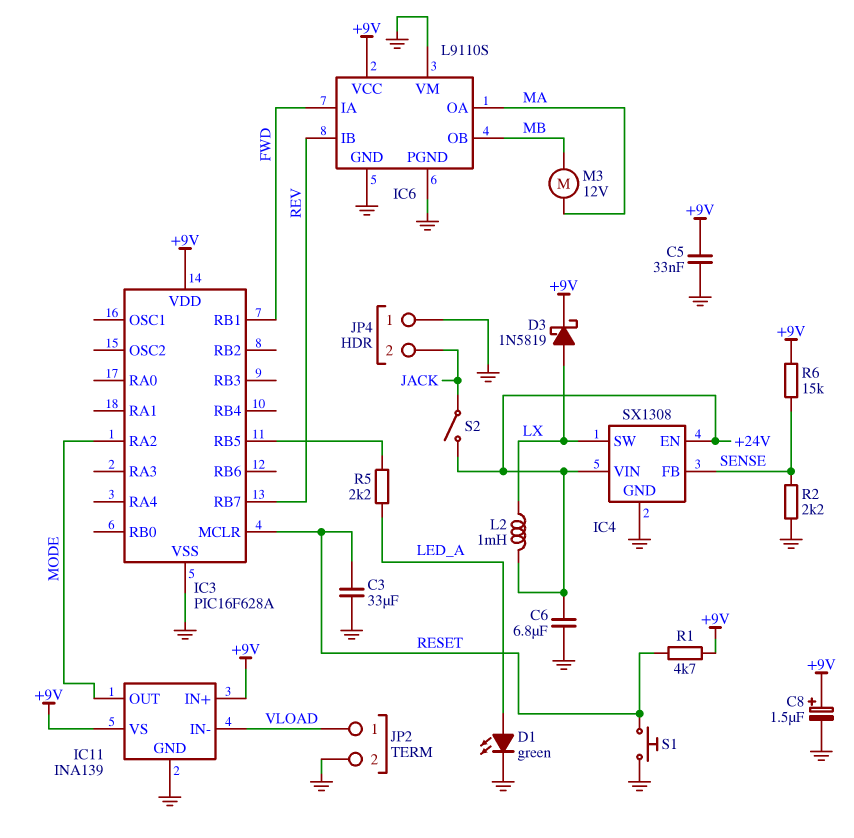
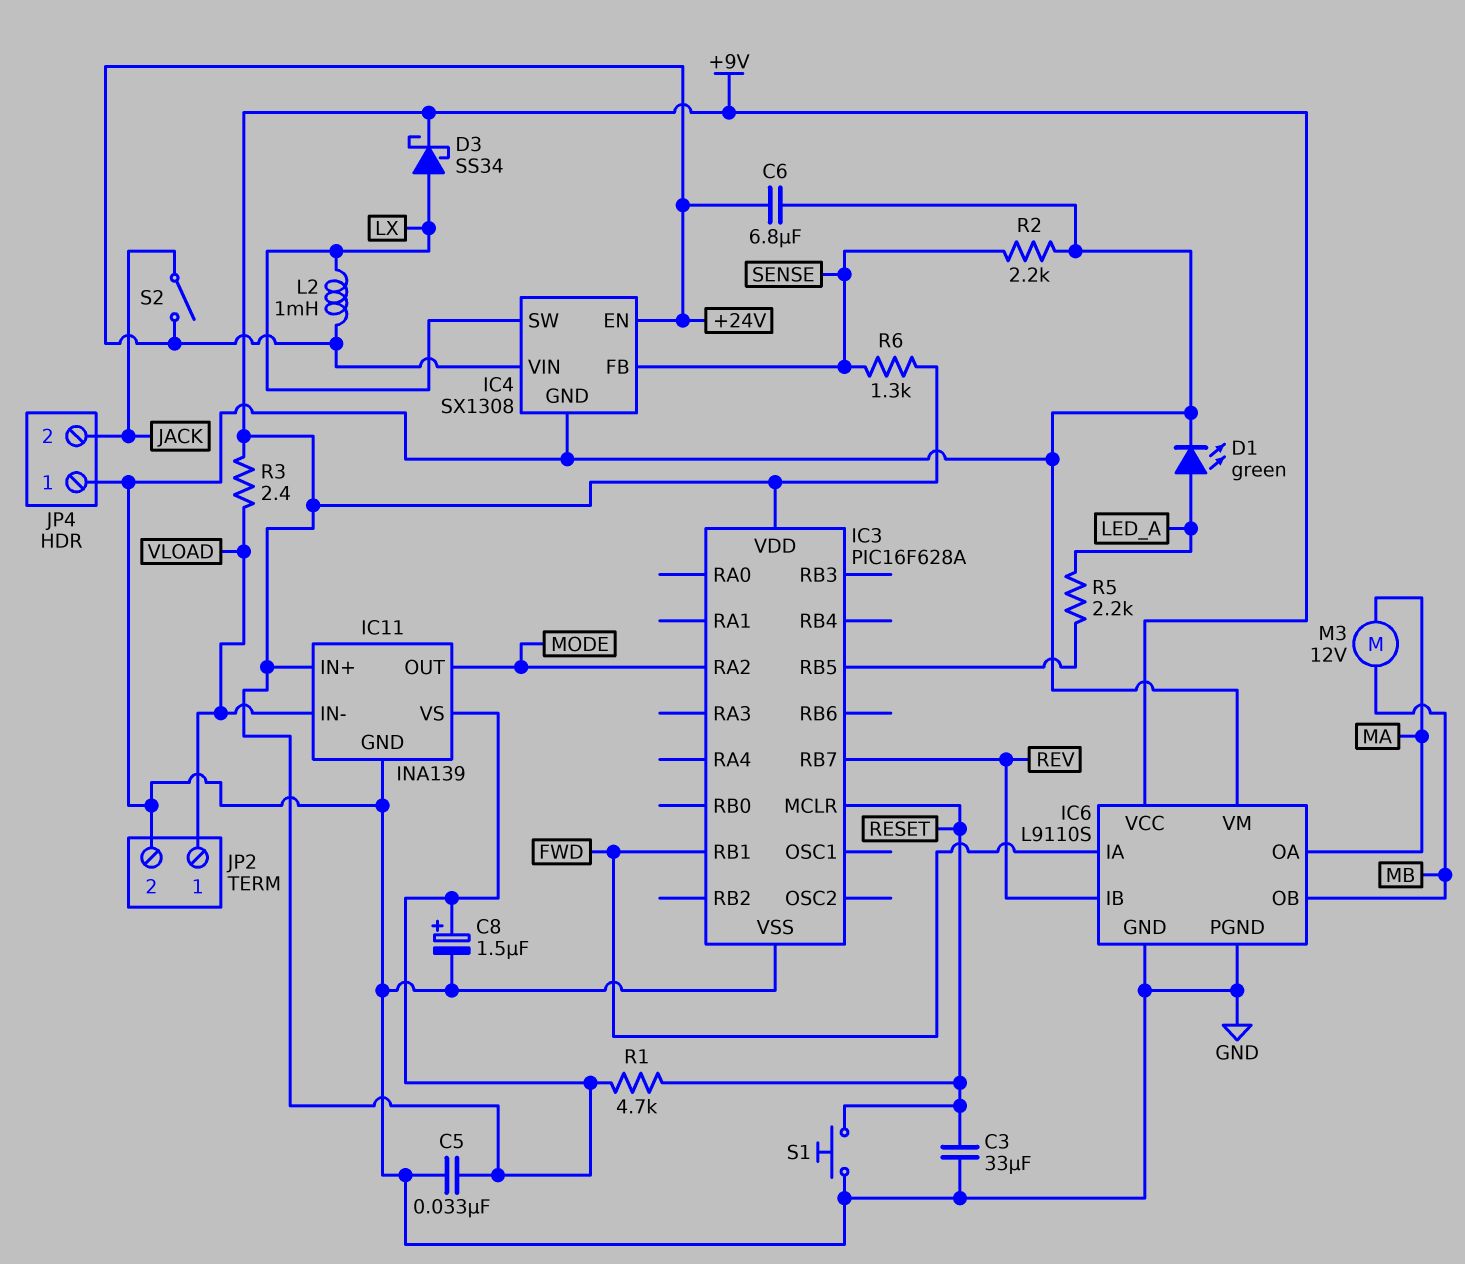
D3: schottky 1N5819 (A LX, K +9V) -> schottky SS34 (A LX, K +9V)
R3: none -> 2.4 (+9V, VLOAD)
R6: 15k (+9V, SENSE) -> 1.3k (+9V, SENSE)

